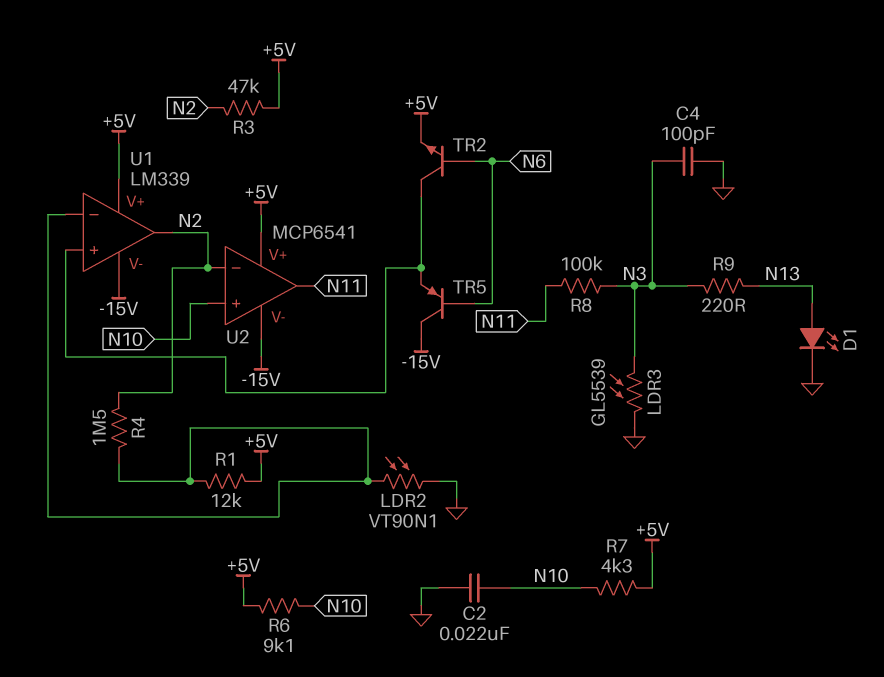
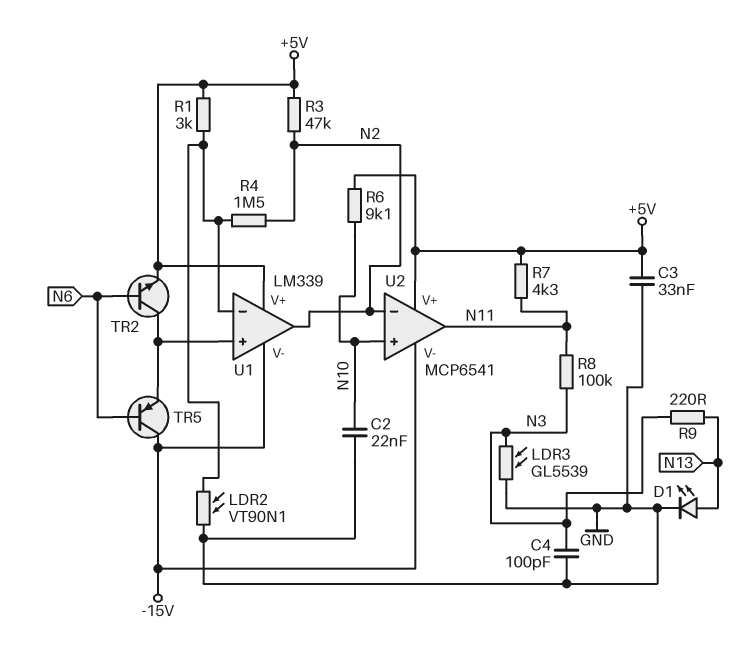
C3: none -> 33nF (+5V, GND)
R1: 12k (+5V, U1/in-) -> 3k (+5V, U1/in-)
R7: 4.3k (+5V, N10) -> 4.3k (+5V, N11)

